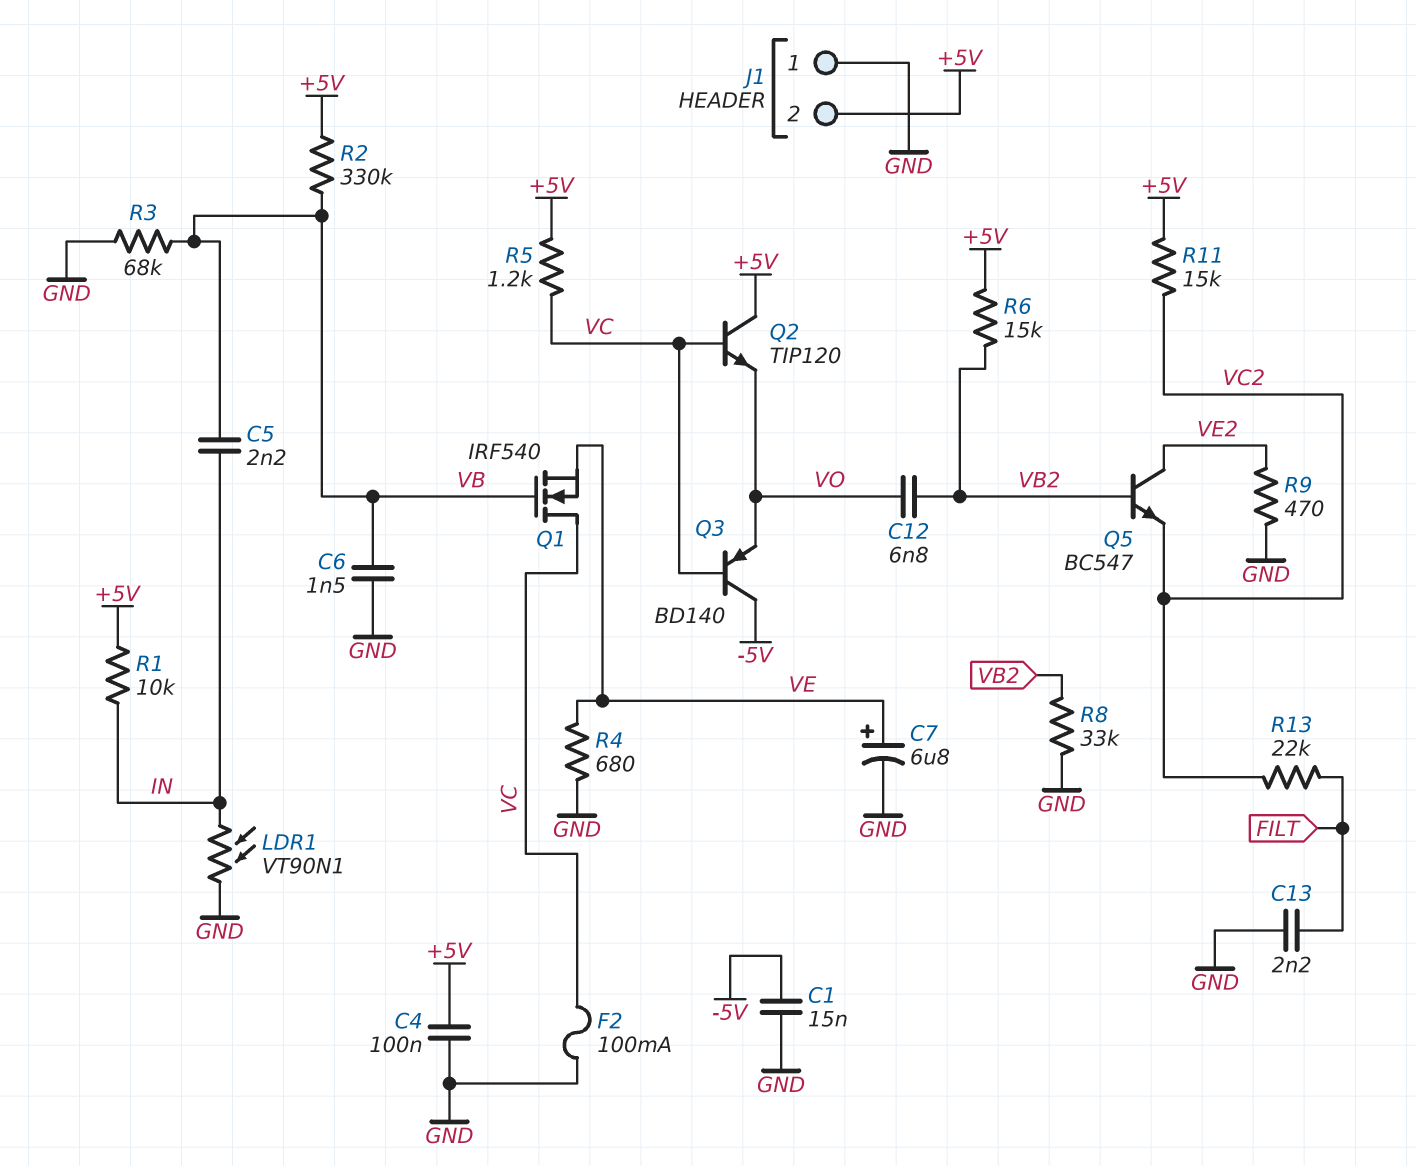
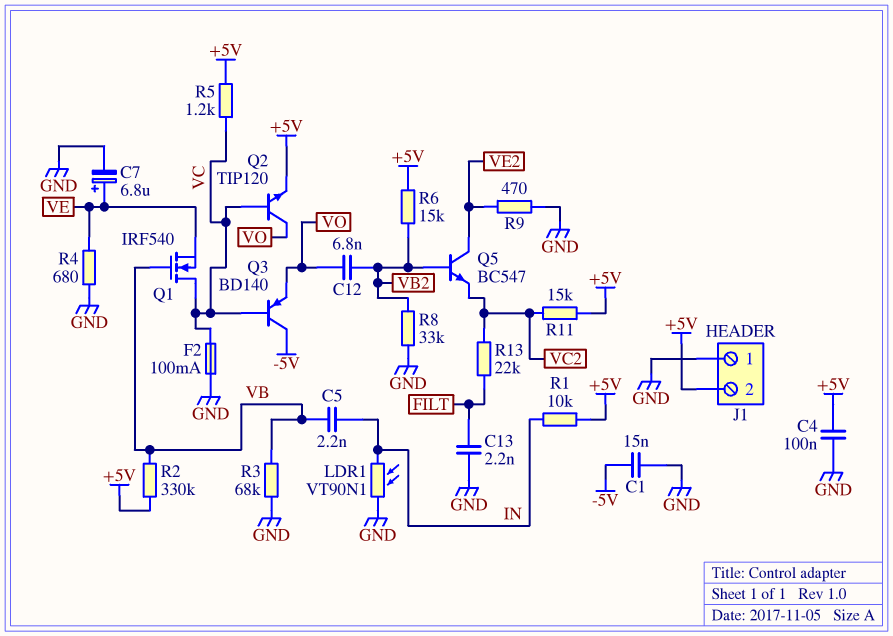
C6: 1.5nF (GND, VB) -> none
Q2: NPN TIP120 (B VC, C +5V, E VO) -> NPN TIP120 (B VC, C VO, E +5V)

